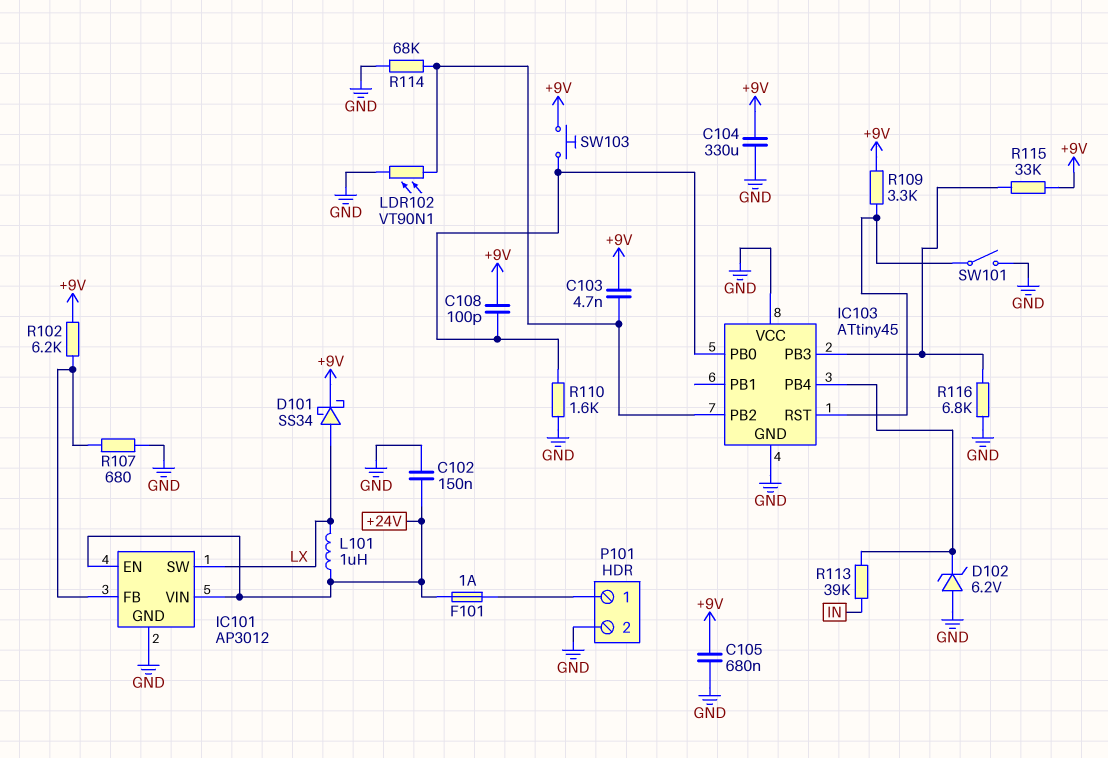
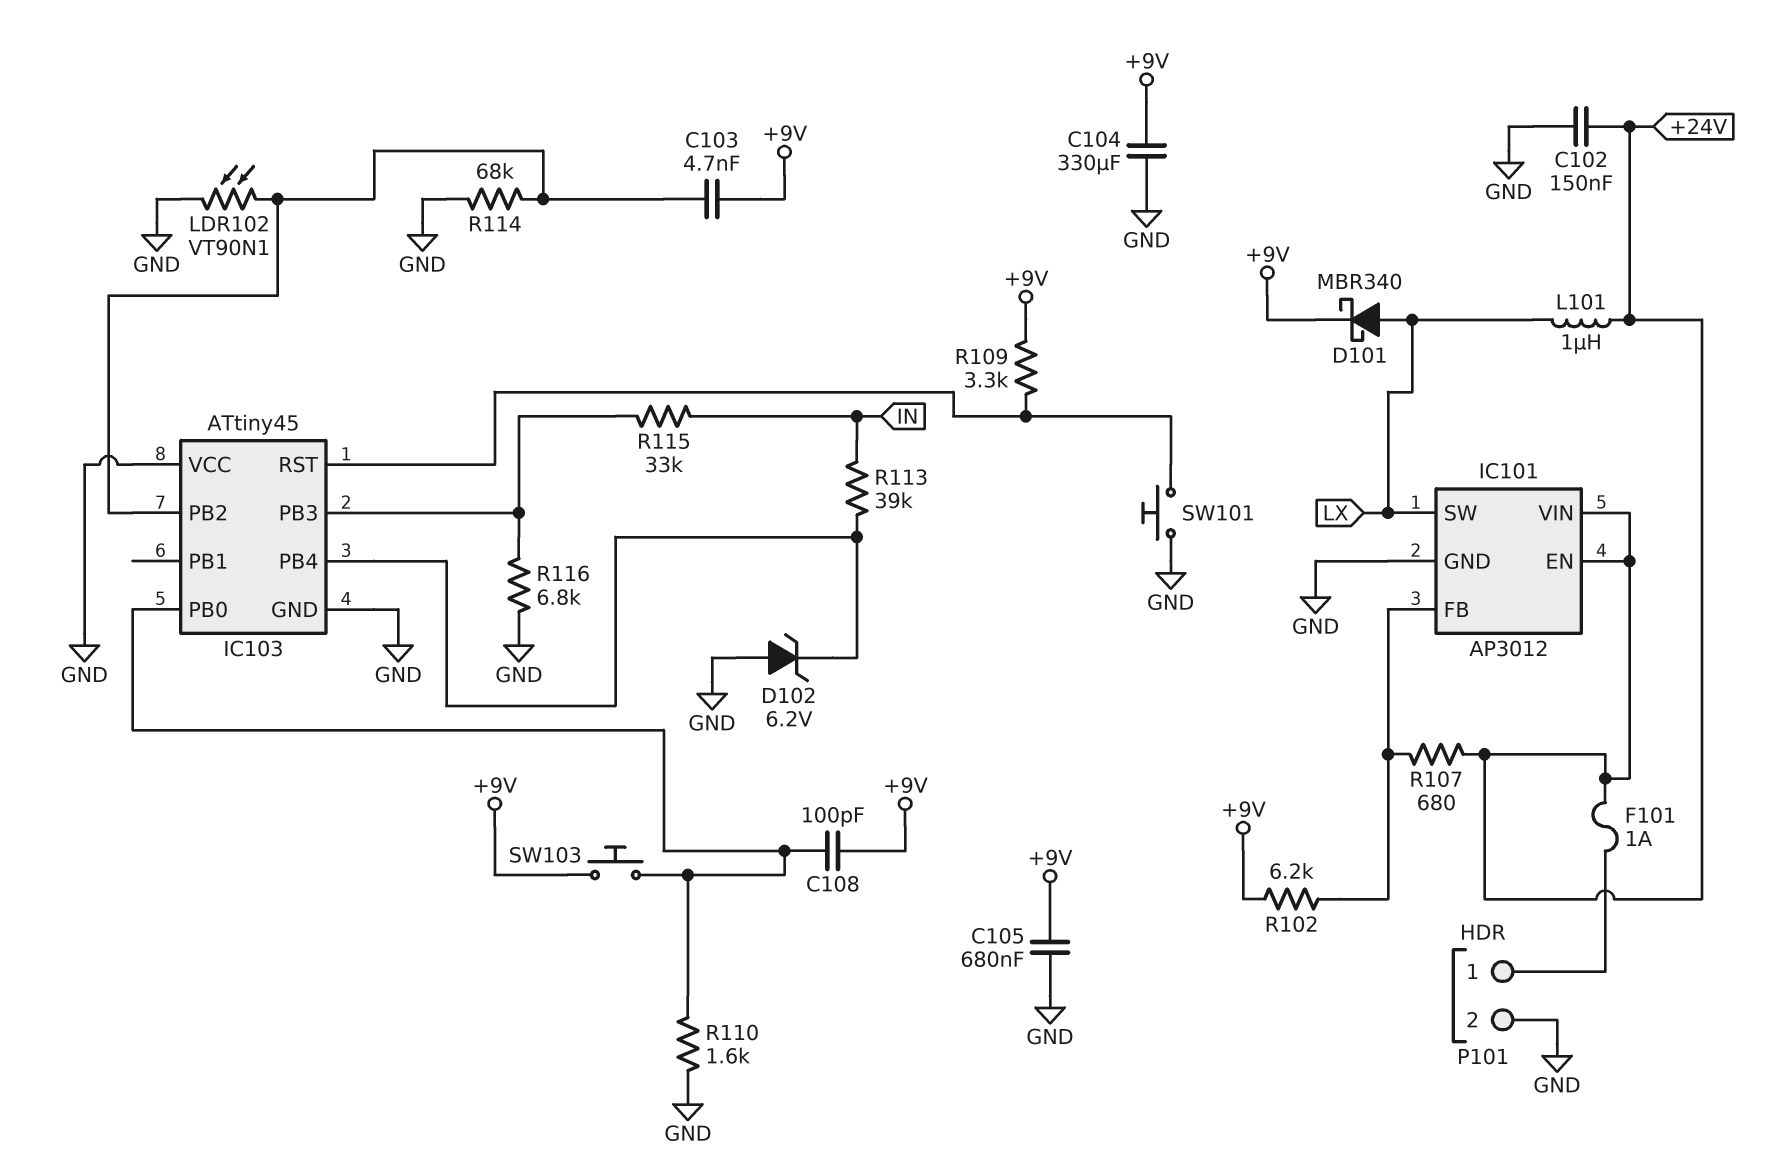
D101: schottky SS34 (A LX, K +9V) -> schottky MBR340 (A LX, K +9V)
R107: 680 (GND, IC101/FB) -> 680 (+24V, IC101/FB)
R115: 33k (+9V, IC103/PB3) -> 33k (IC103/PB3, IN)
SW101: switch (GND, IC103/RST) -> button (GND, IC103/RST)

